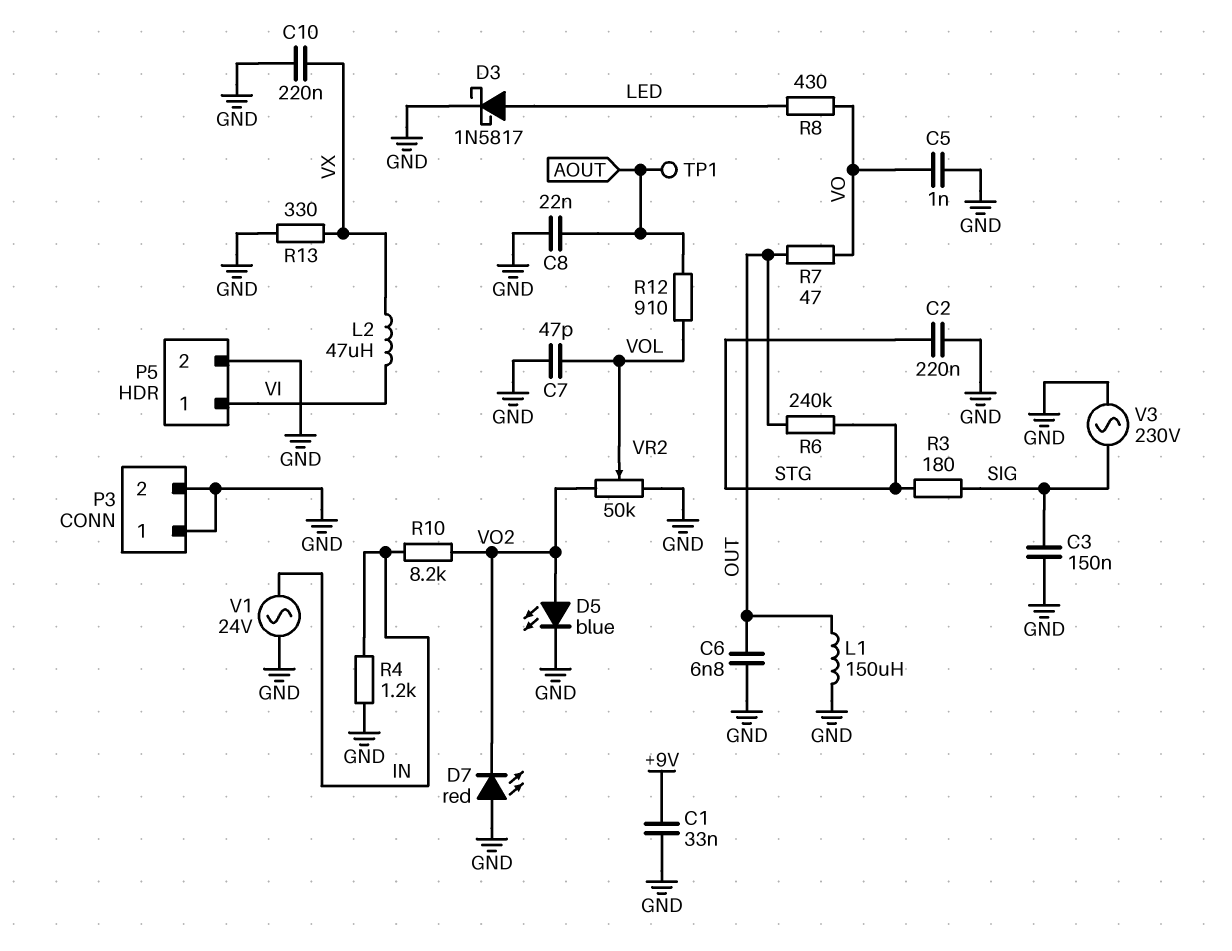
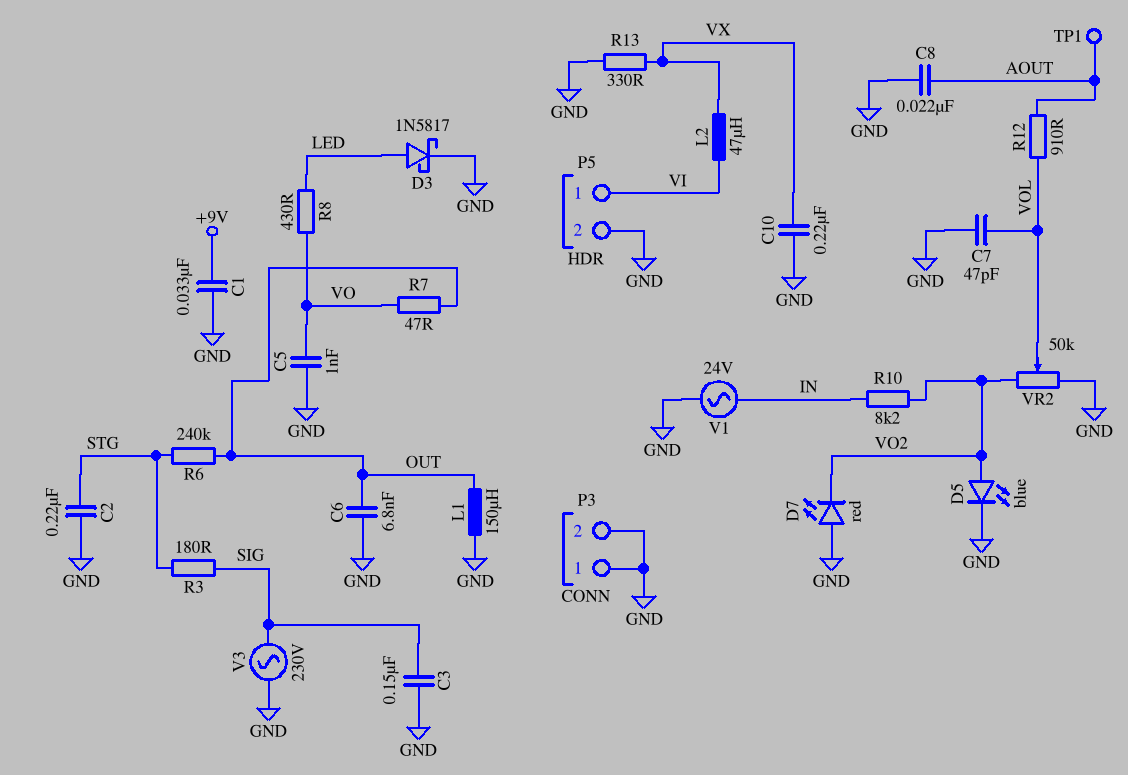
R4: 1.2k (GND, IN) -> none

